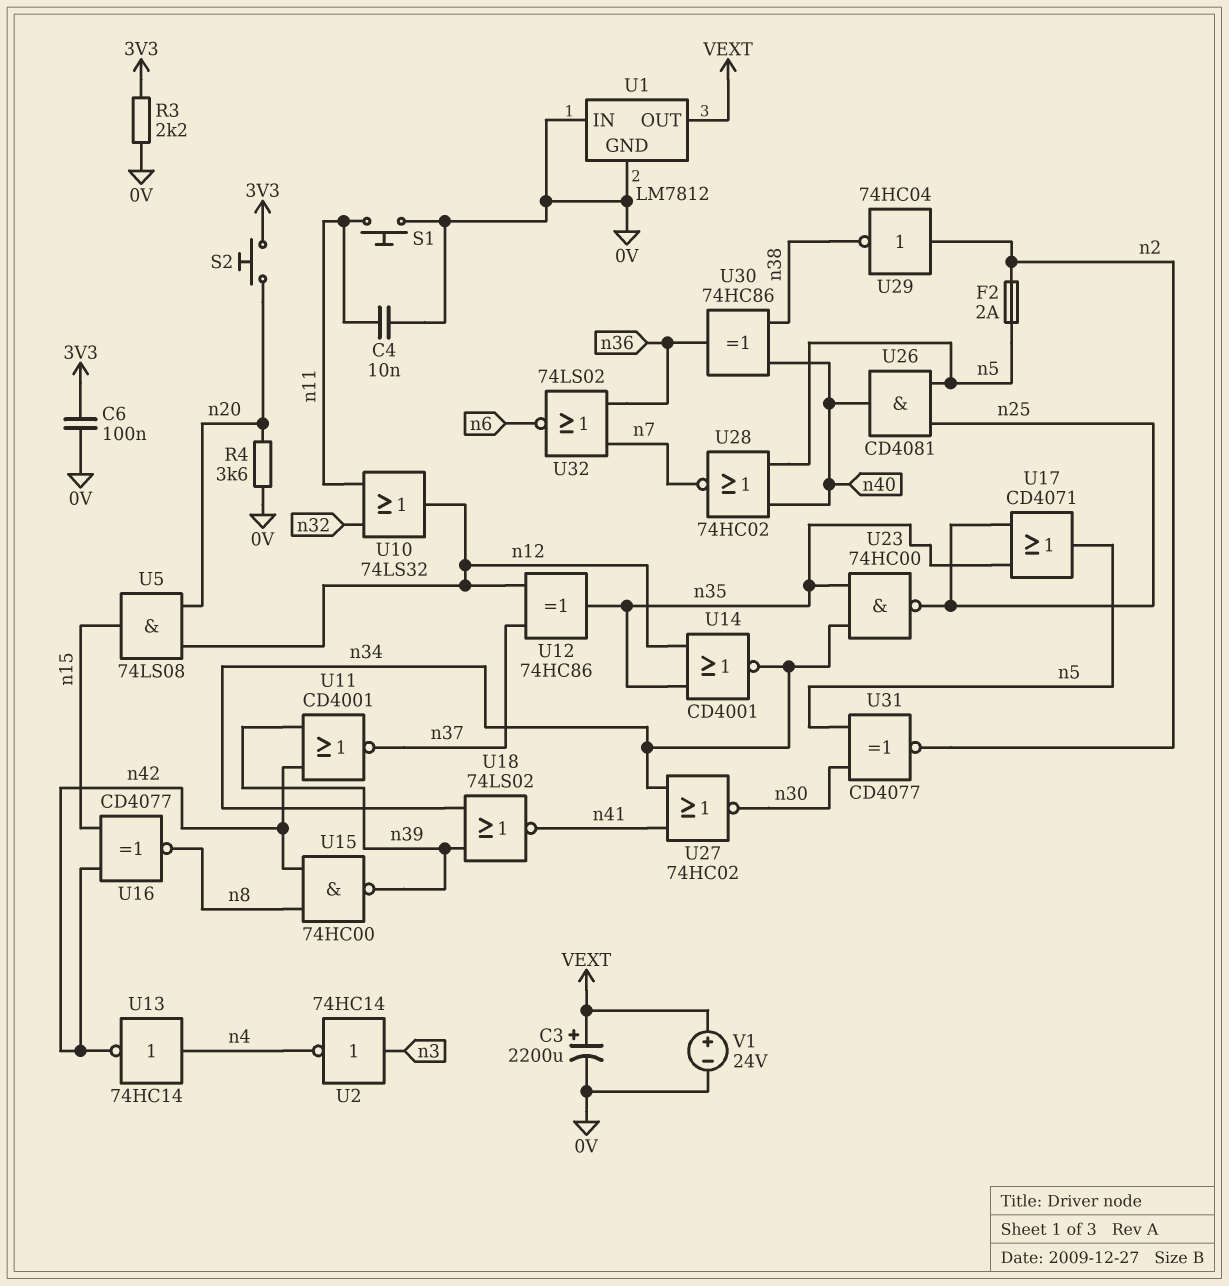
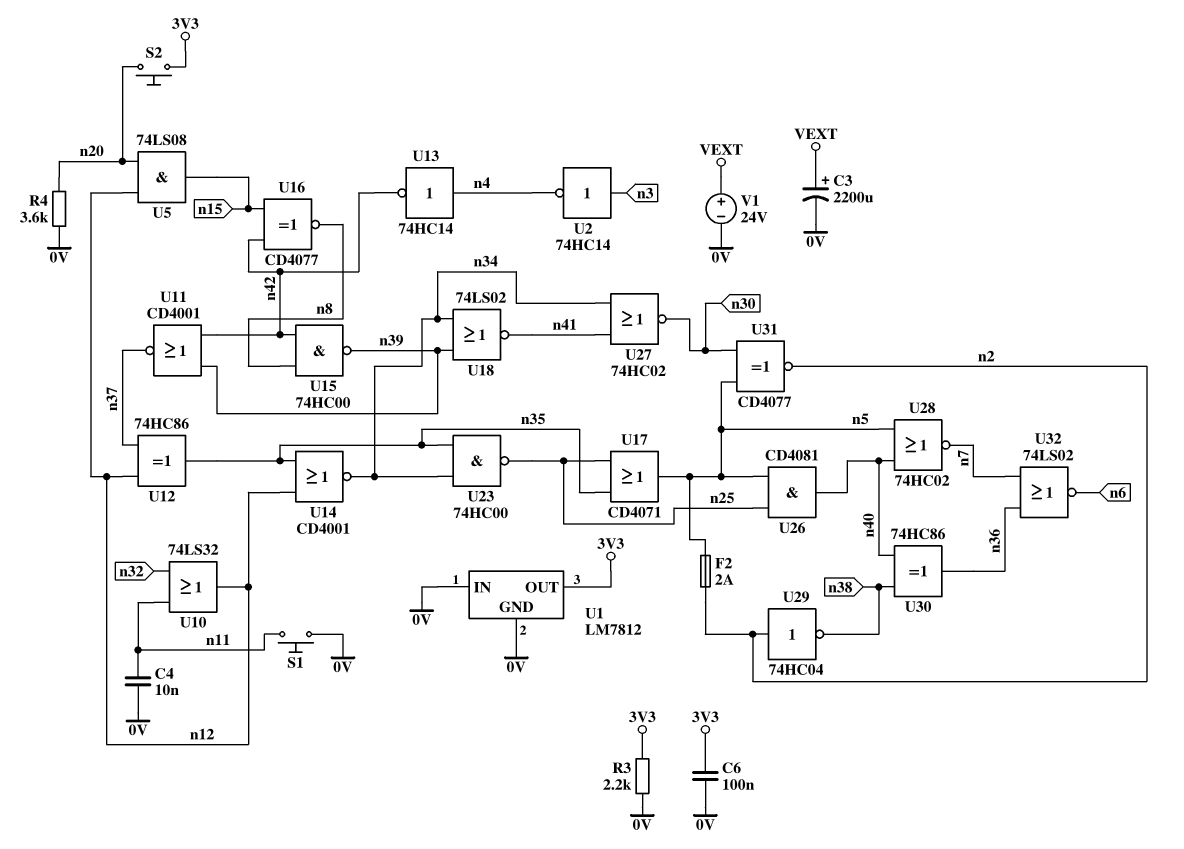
U1 pin OUT: VEXT -> 3V3

